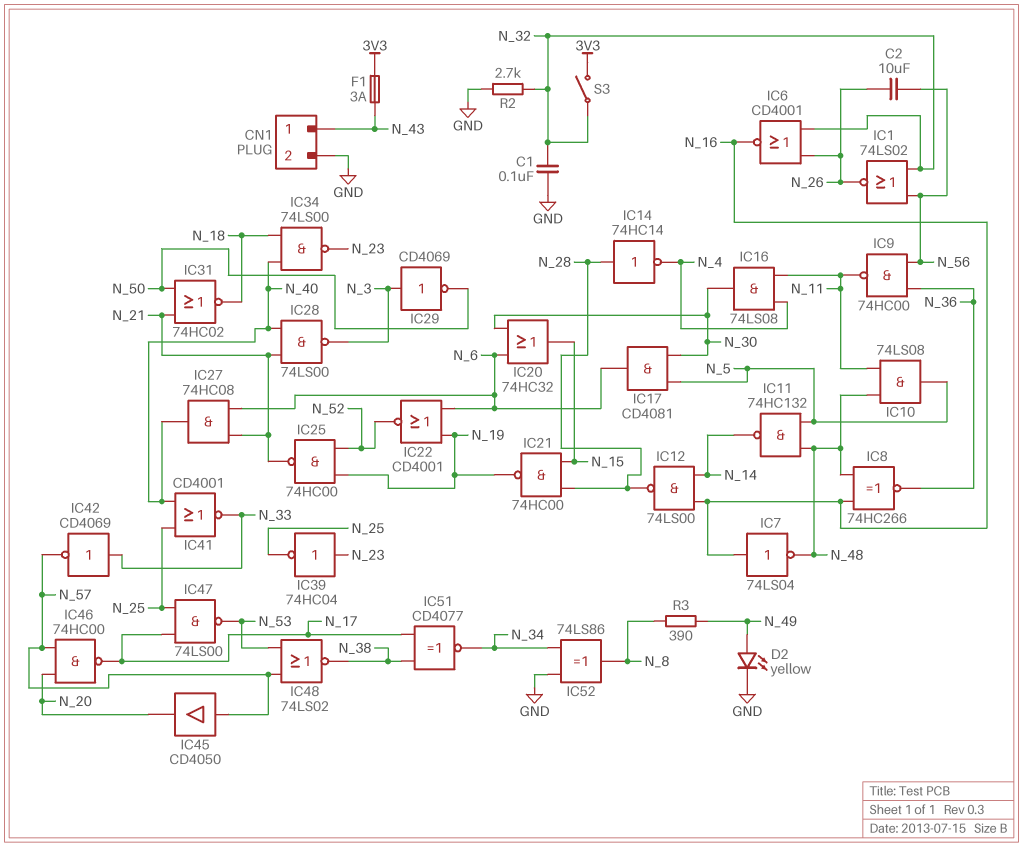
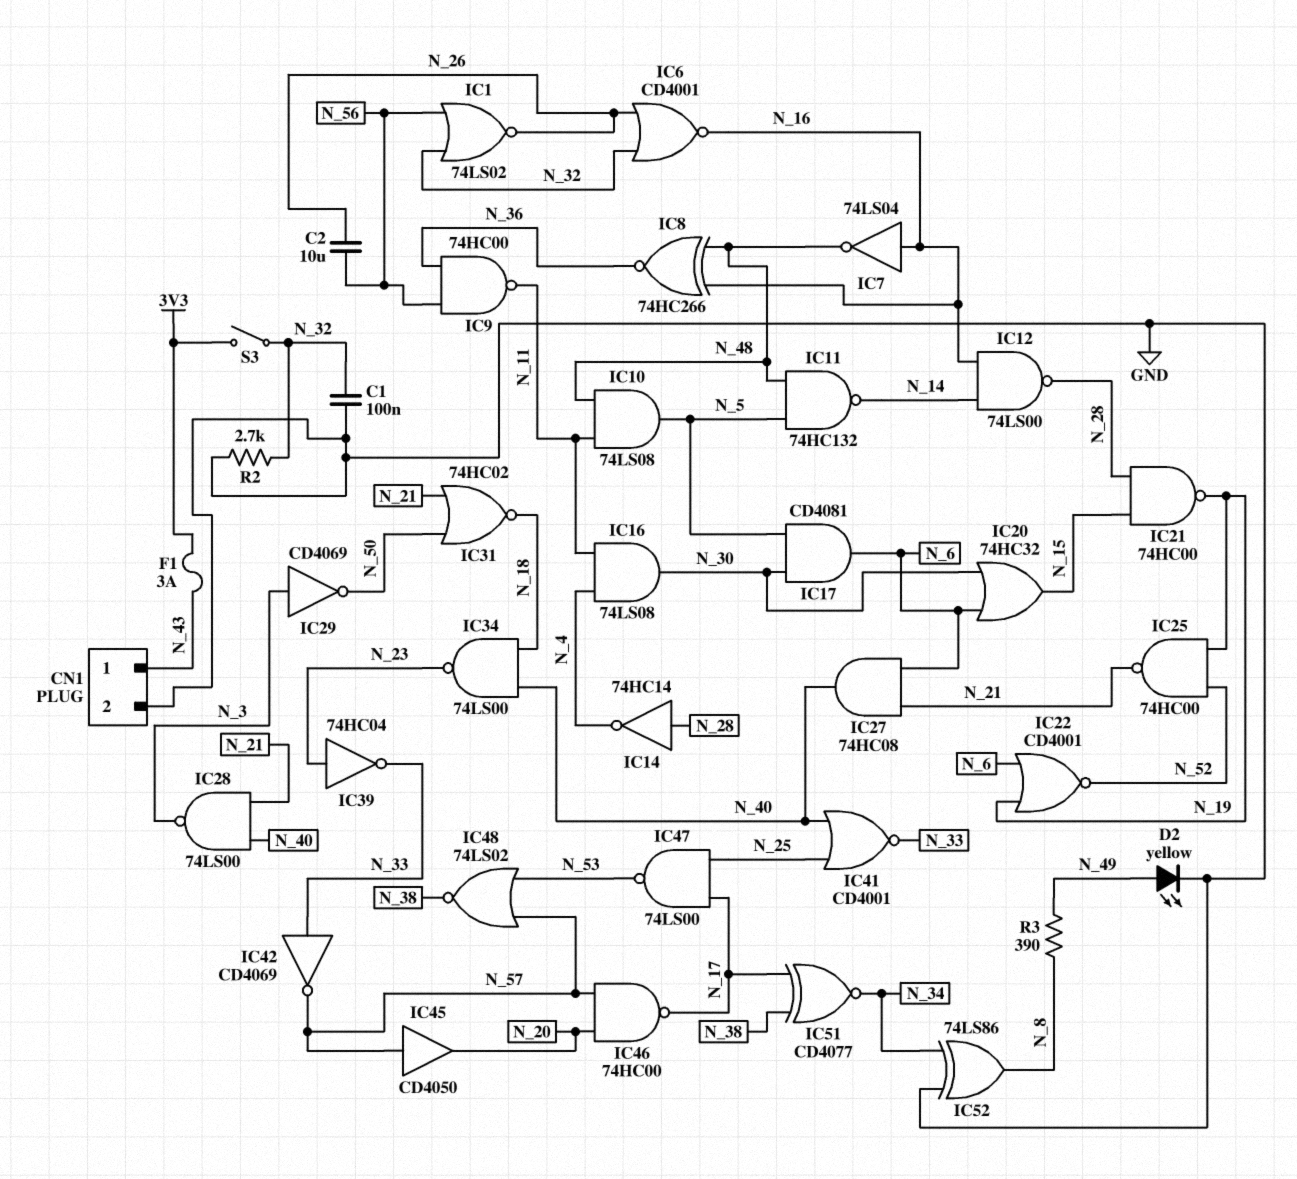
IC39: NOT 74HC04 (in N_23, out N_25) -> NOT 74HC04 (in N_23, out N_33)

